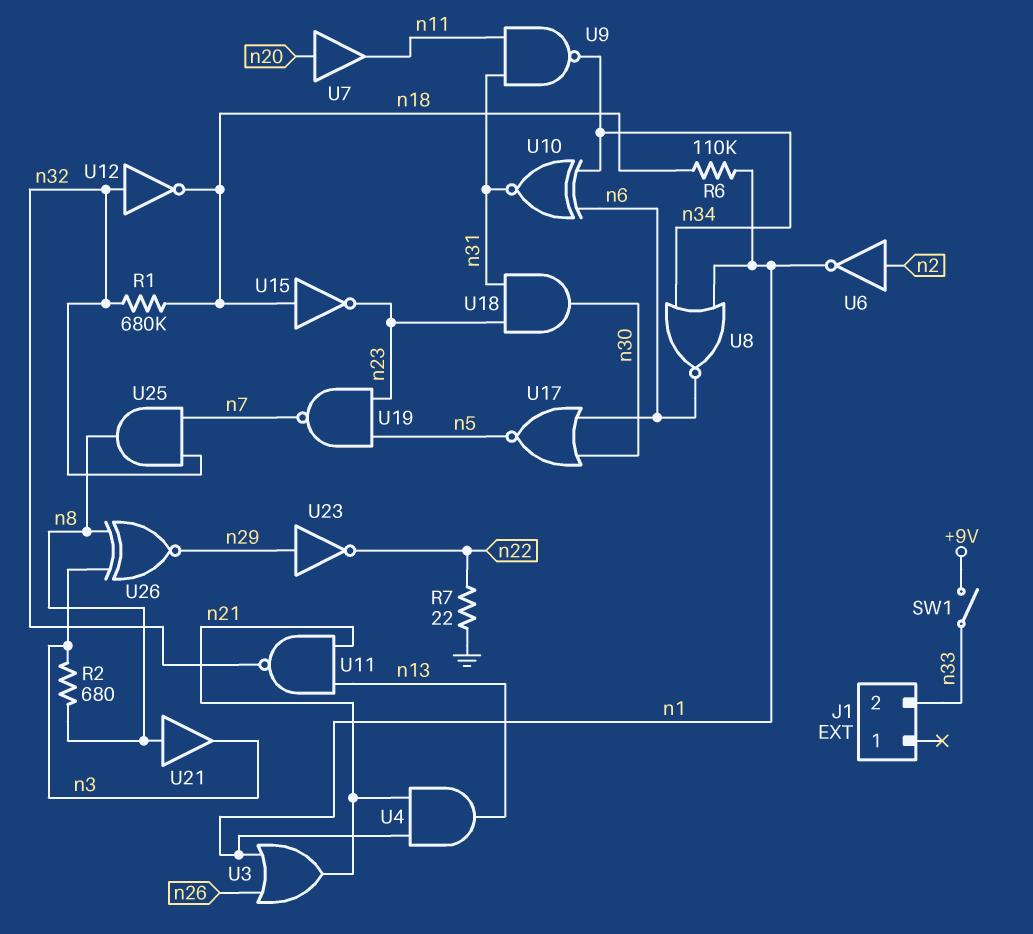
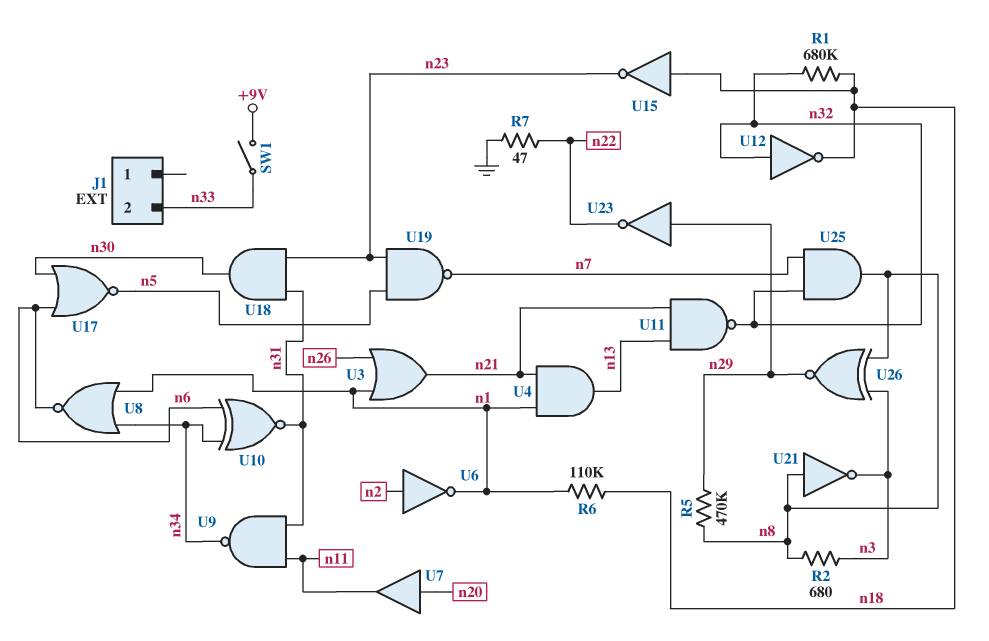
R5: none -> 470k (n8, n29)
R7: 22 (GND, n22) -> 47 (GND, n22)
U21: buffer (in n8, out n3) -> NOT (in n8, out n3)

